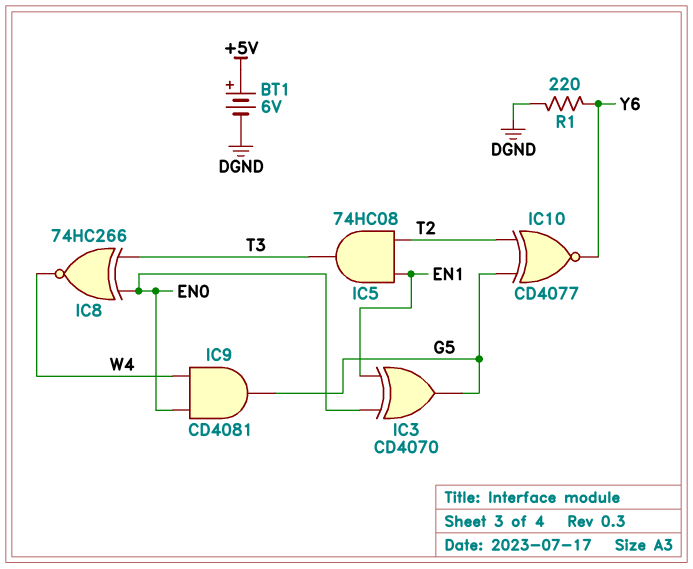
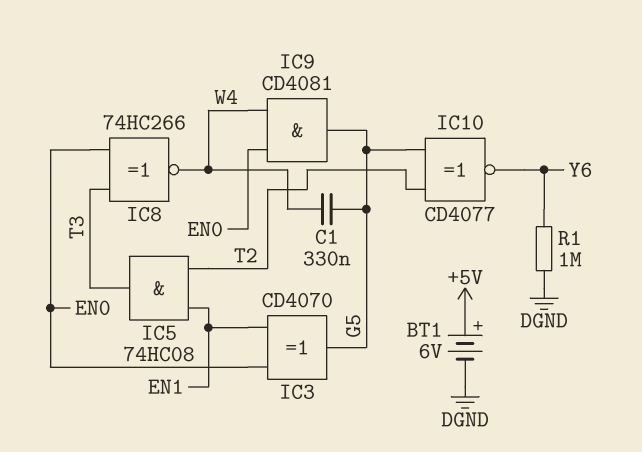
C1: none -> 330nF (G5, W4)
R1: 220 (DGND, Y6) -> 1M (DGND, Y6)

